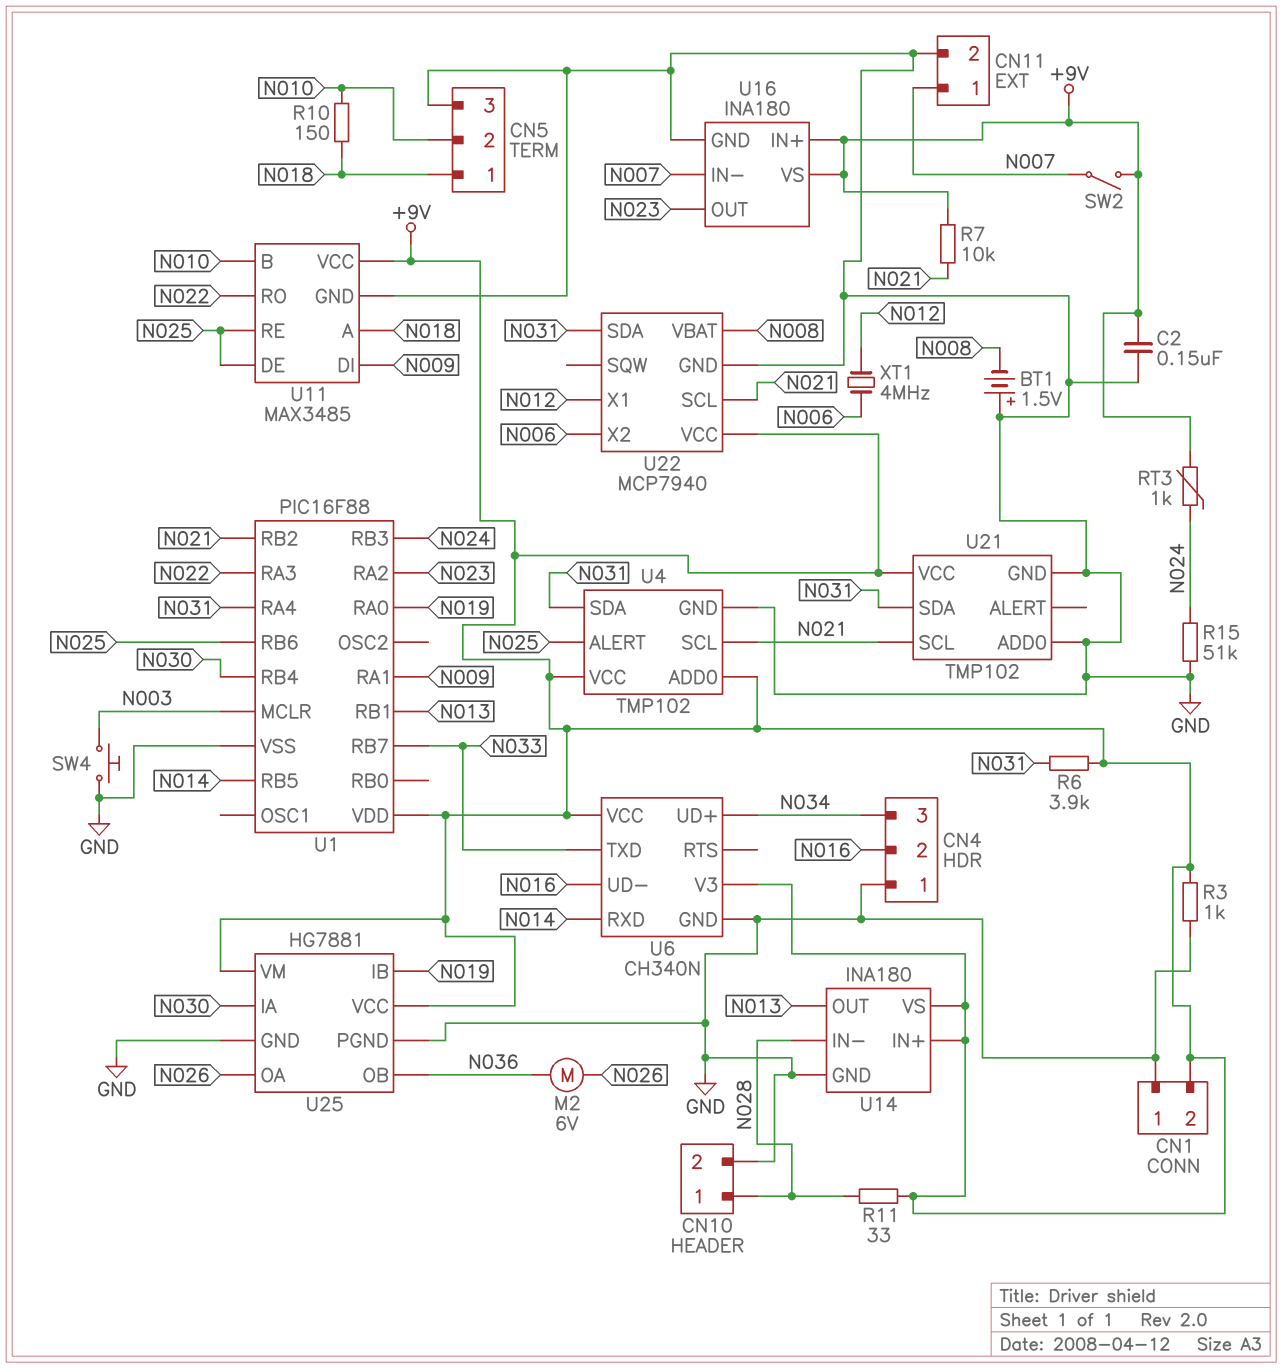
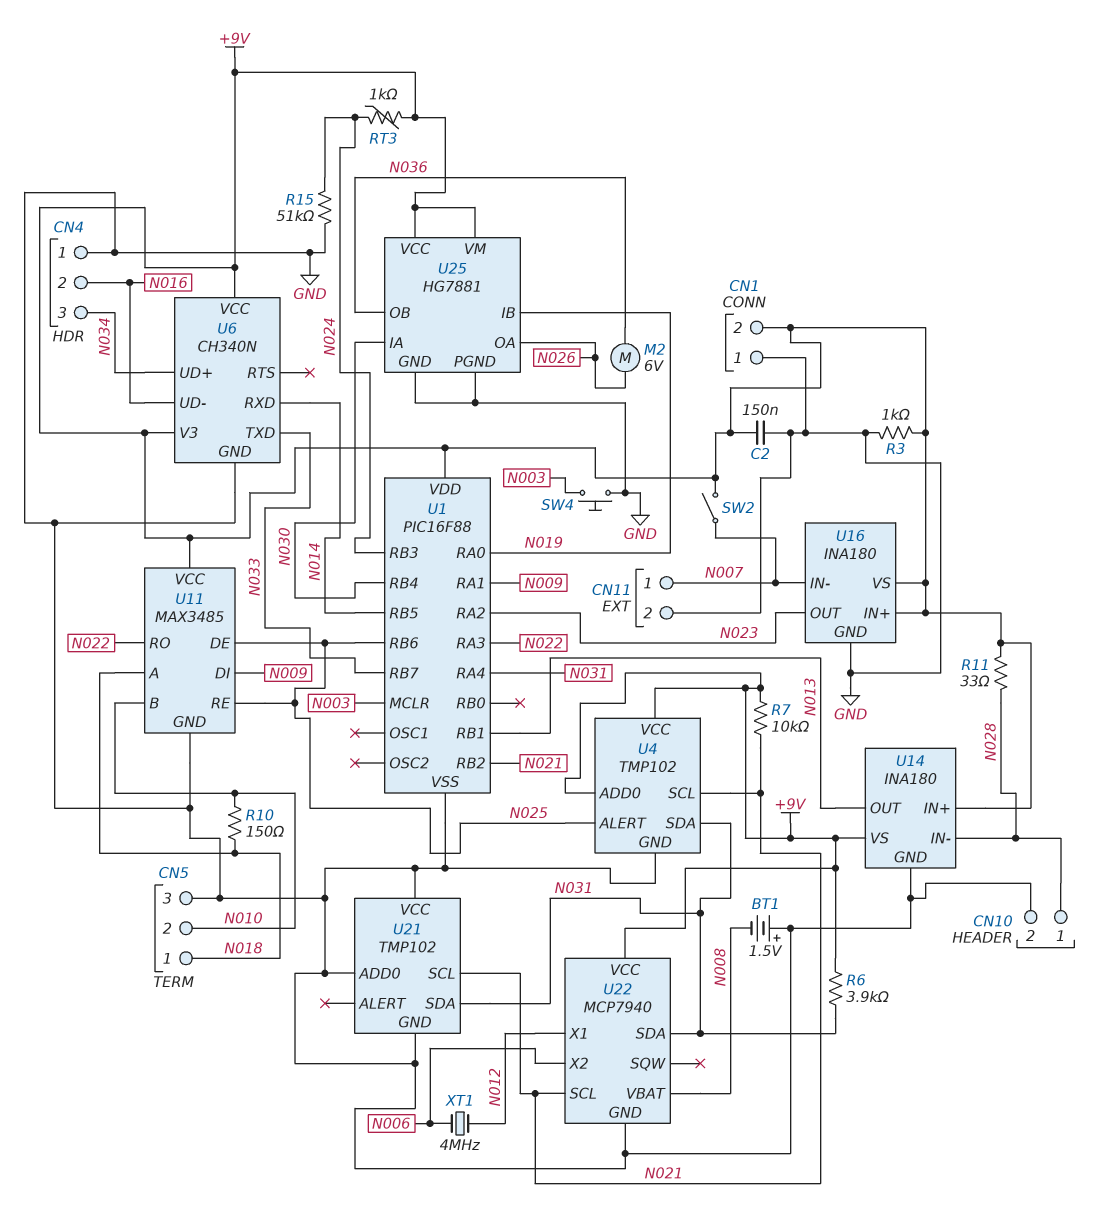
U21 pin VCC: +9V -> GND

